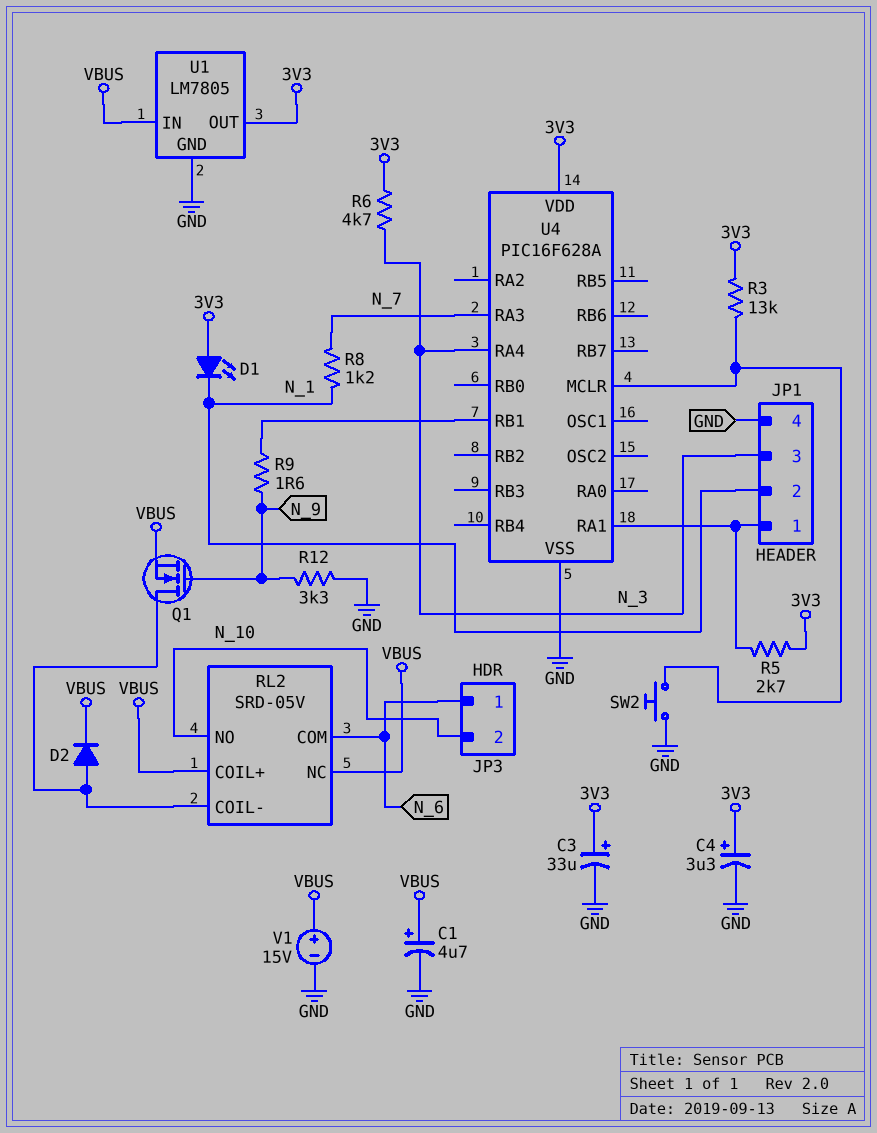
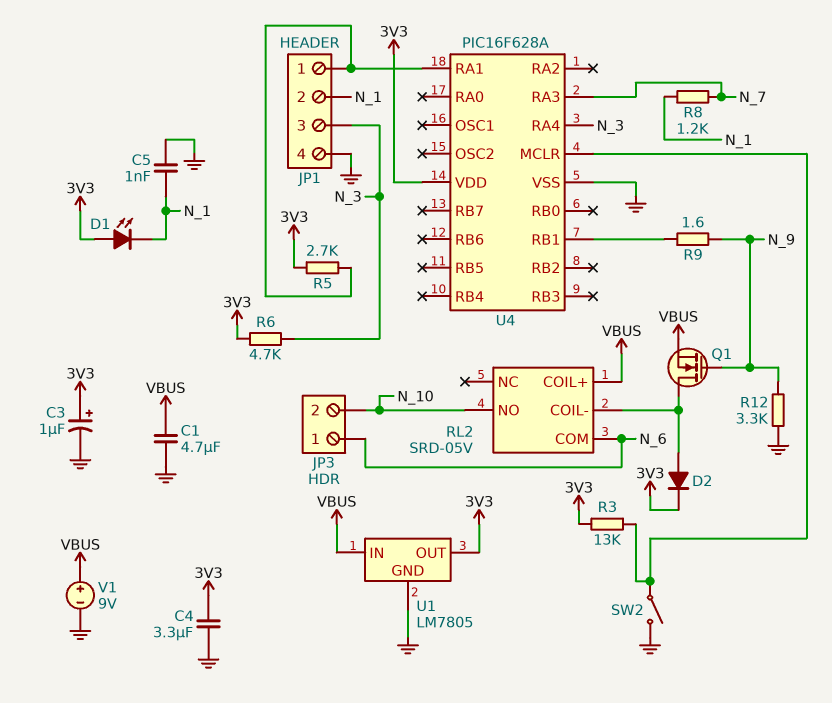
C1: 4.7uF (plus VBUS, minus GND) -> 4.7uF (GND, VBUS)
C3: 33uF (plus 3V3, minus GND) -> 1uF (plus 3V3, minus GND)
C4: 3.3uF (plus 3V3, minus GND) -> 3.3uF (3V3, GND)
C5: none -> 1nF (GND, N_1)
D2: diode (A RL2/COIL-, K VBUS) -> diode (A RL2/COIL-, K 3V3)
RL2 pin NC: VBUS -> none
SW2: button (GND, U4/MCLR) -> switch (GND, U4/MCLR)
V1: 15V (plus VBUS, minus GND) -> 9V (plus VBUS, minus GND)

